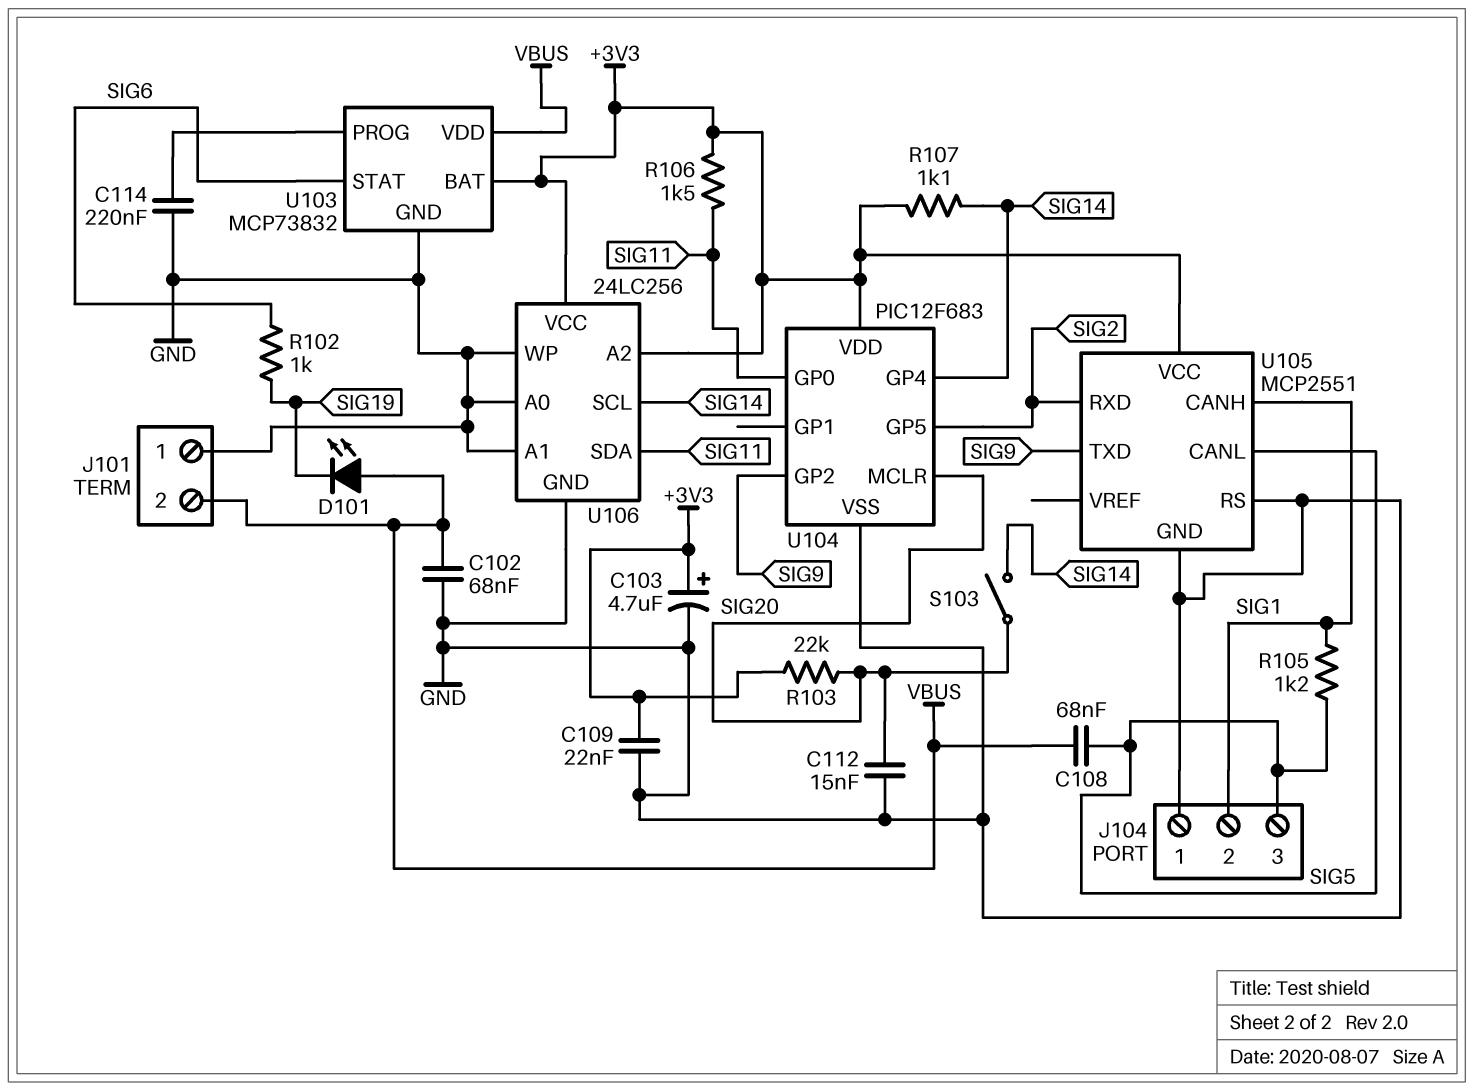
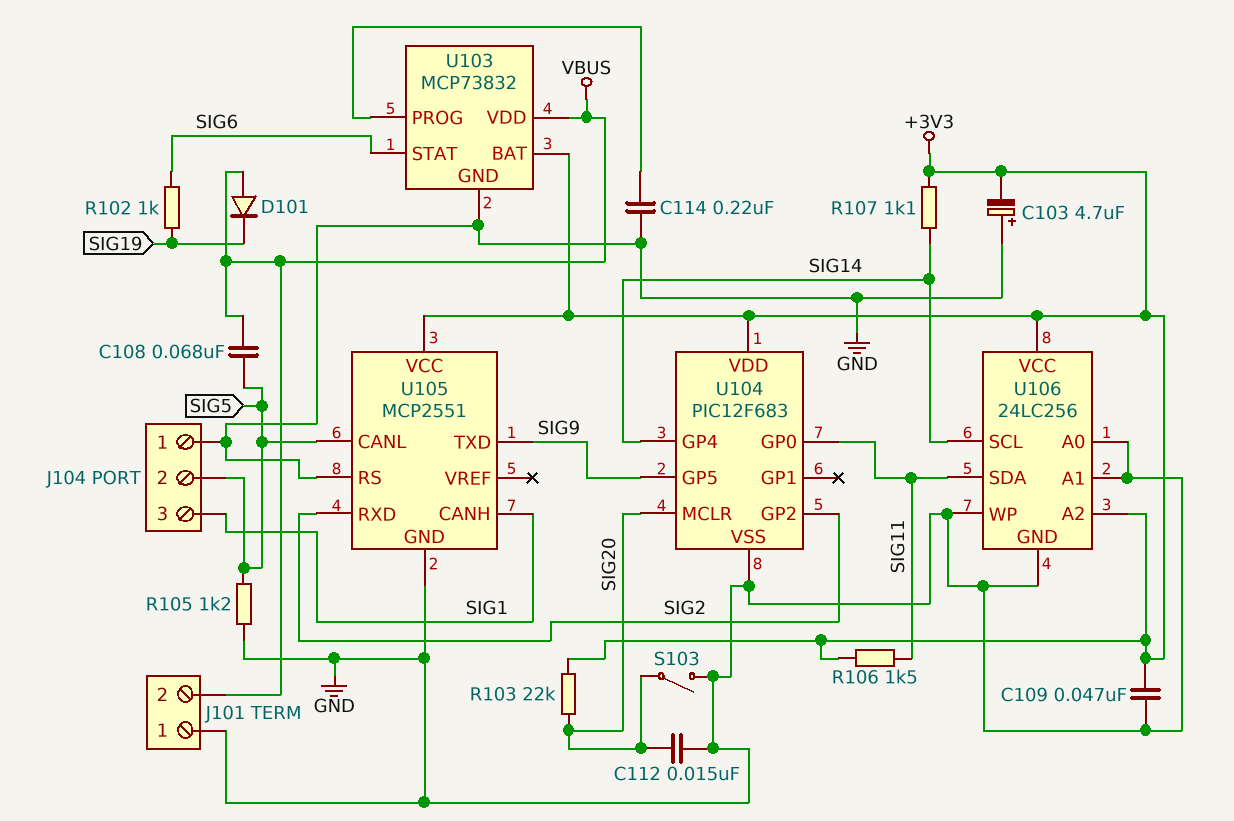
C102: 68nF (GND, VBUS) -> none
C103: 4.7uF (plus +3V3, minus GND) -> 4.7uF (plus GND, minus +3V3)
C109: 22nF (+3V3, GND) -> 47nF (+3V3, GND)
D101: LED (A VBUS, K SIG19) -> diode (A VBUS, K SIG19)
J104 pin 2: SIG1 -> SIG5
J104 pin 3: SIG5 -> SIG1
R105: 1.2k (SIG1, SIG5) -> 1.2k (GND, SIG5)
S103: switch (SIG14, SIG20) -> switch (GND, SIG20)
U104 pin GP2: SIG9 -> SIG2
U104 pin GP5: SIG2 -> SIG9

